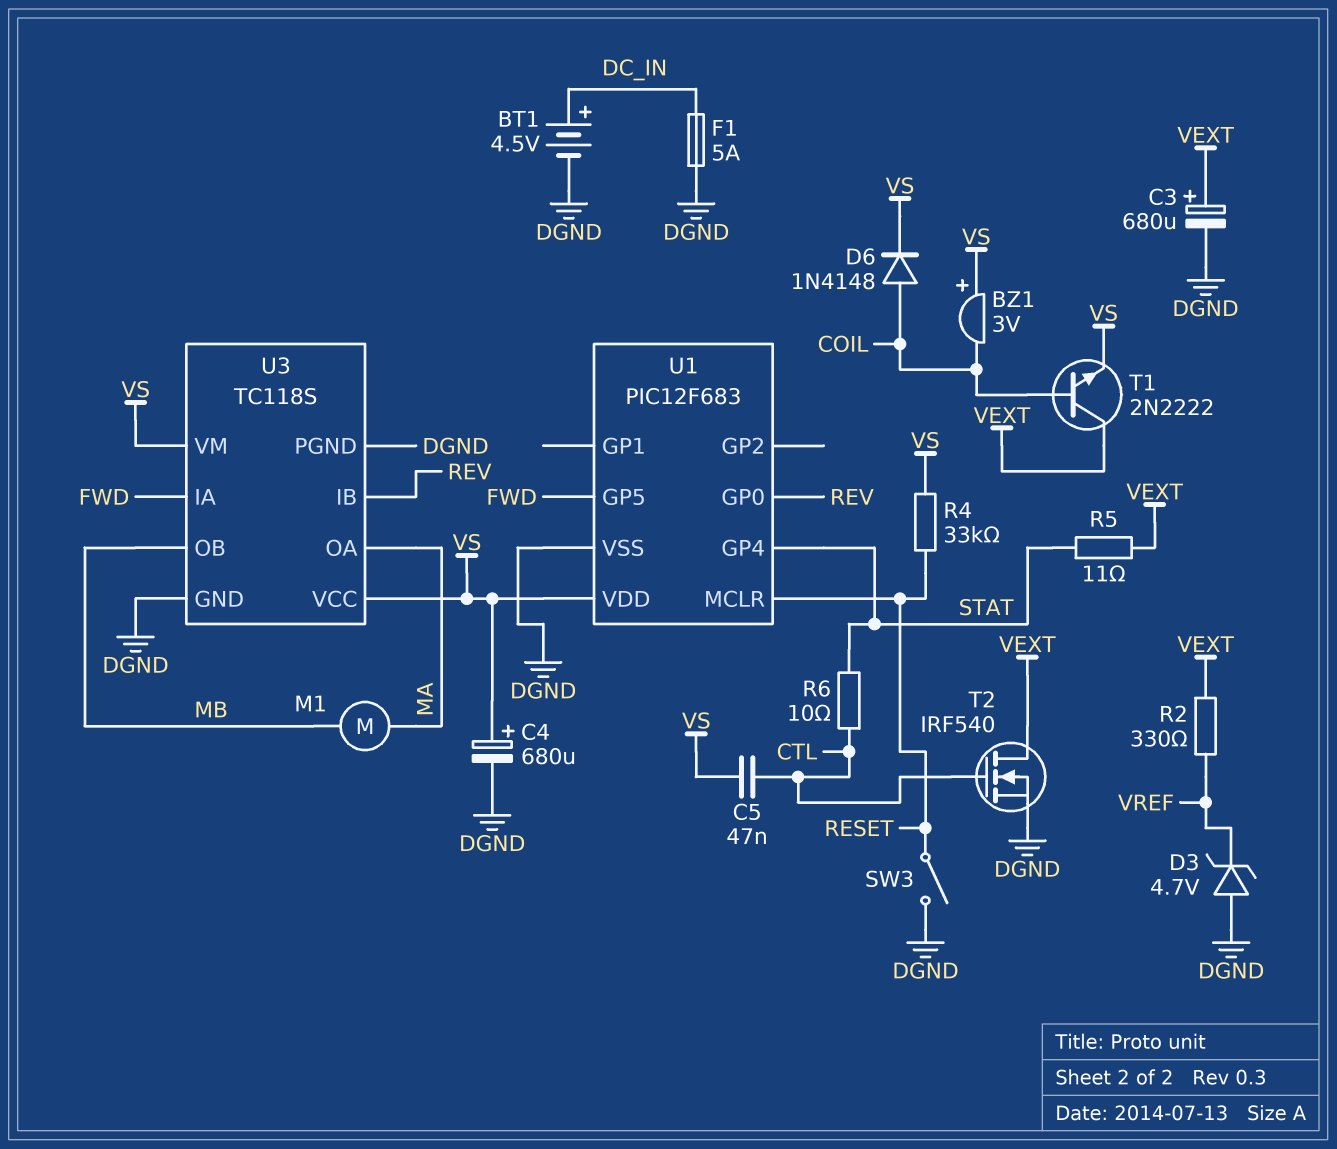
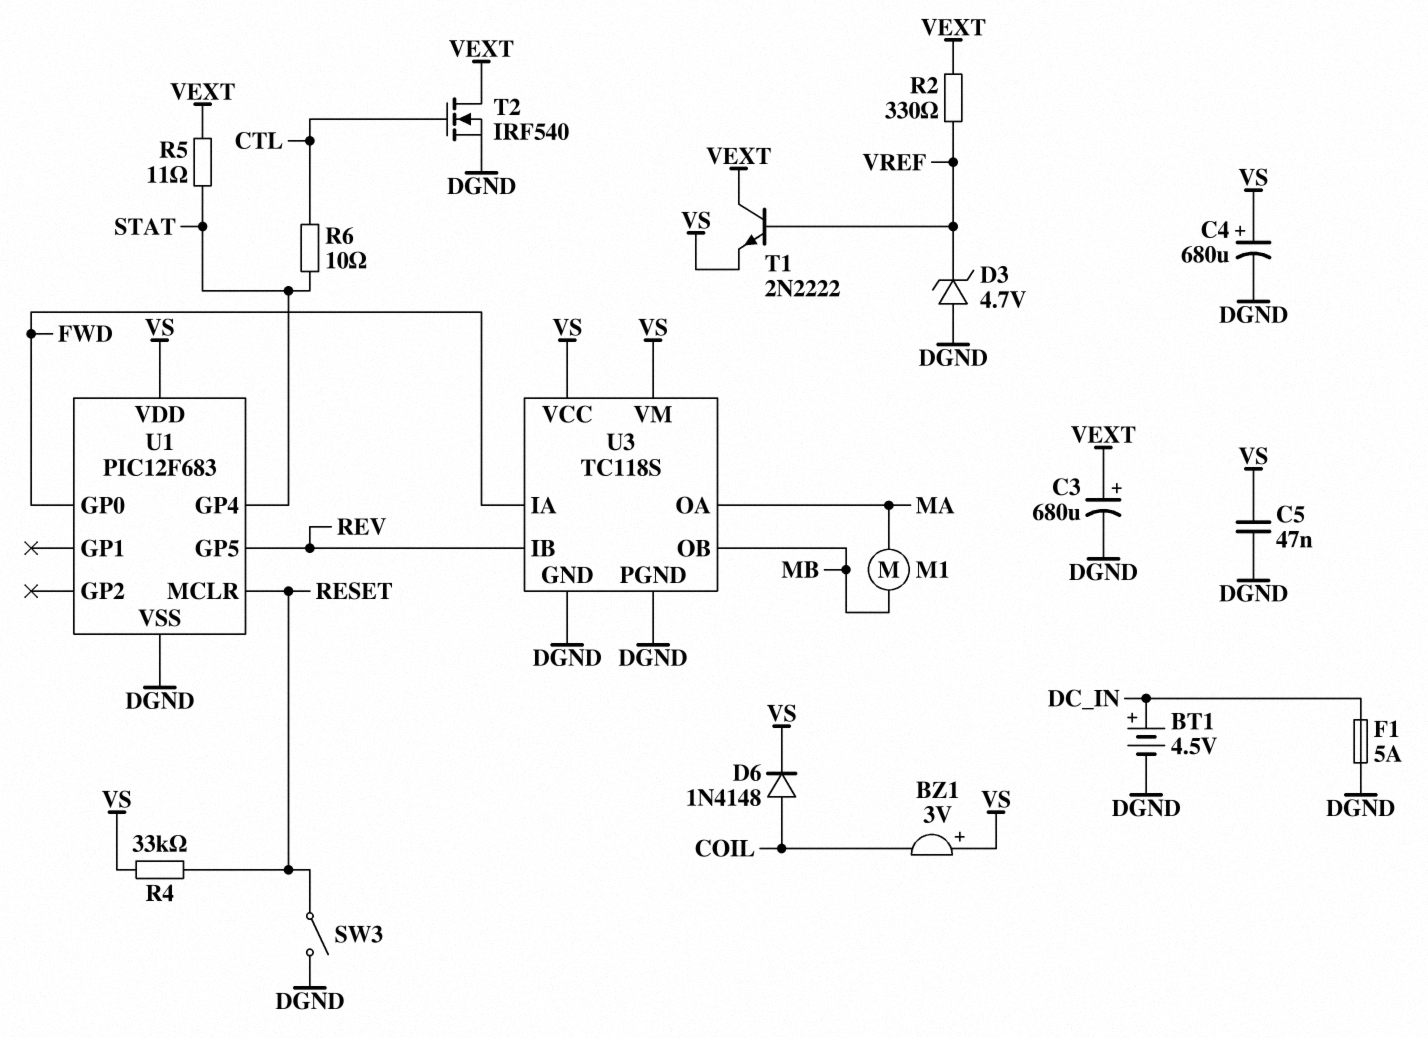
C5: 47nF (CTL, VS) -> 47nF (DGND, VS)
T1: NPN 2N2222 (B COIL, C VEXT, E VS) -> NPN 2N2222 (B VREF, C VEXT, E VS)
U1 pin GP0: REV -> FWD
U1 pin GP5: FWD -> REV

